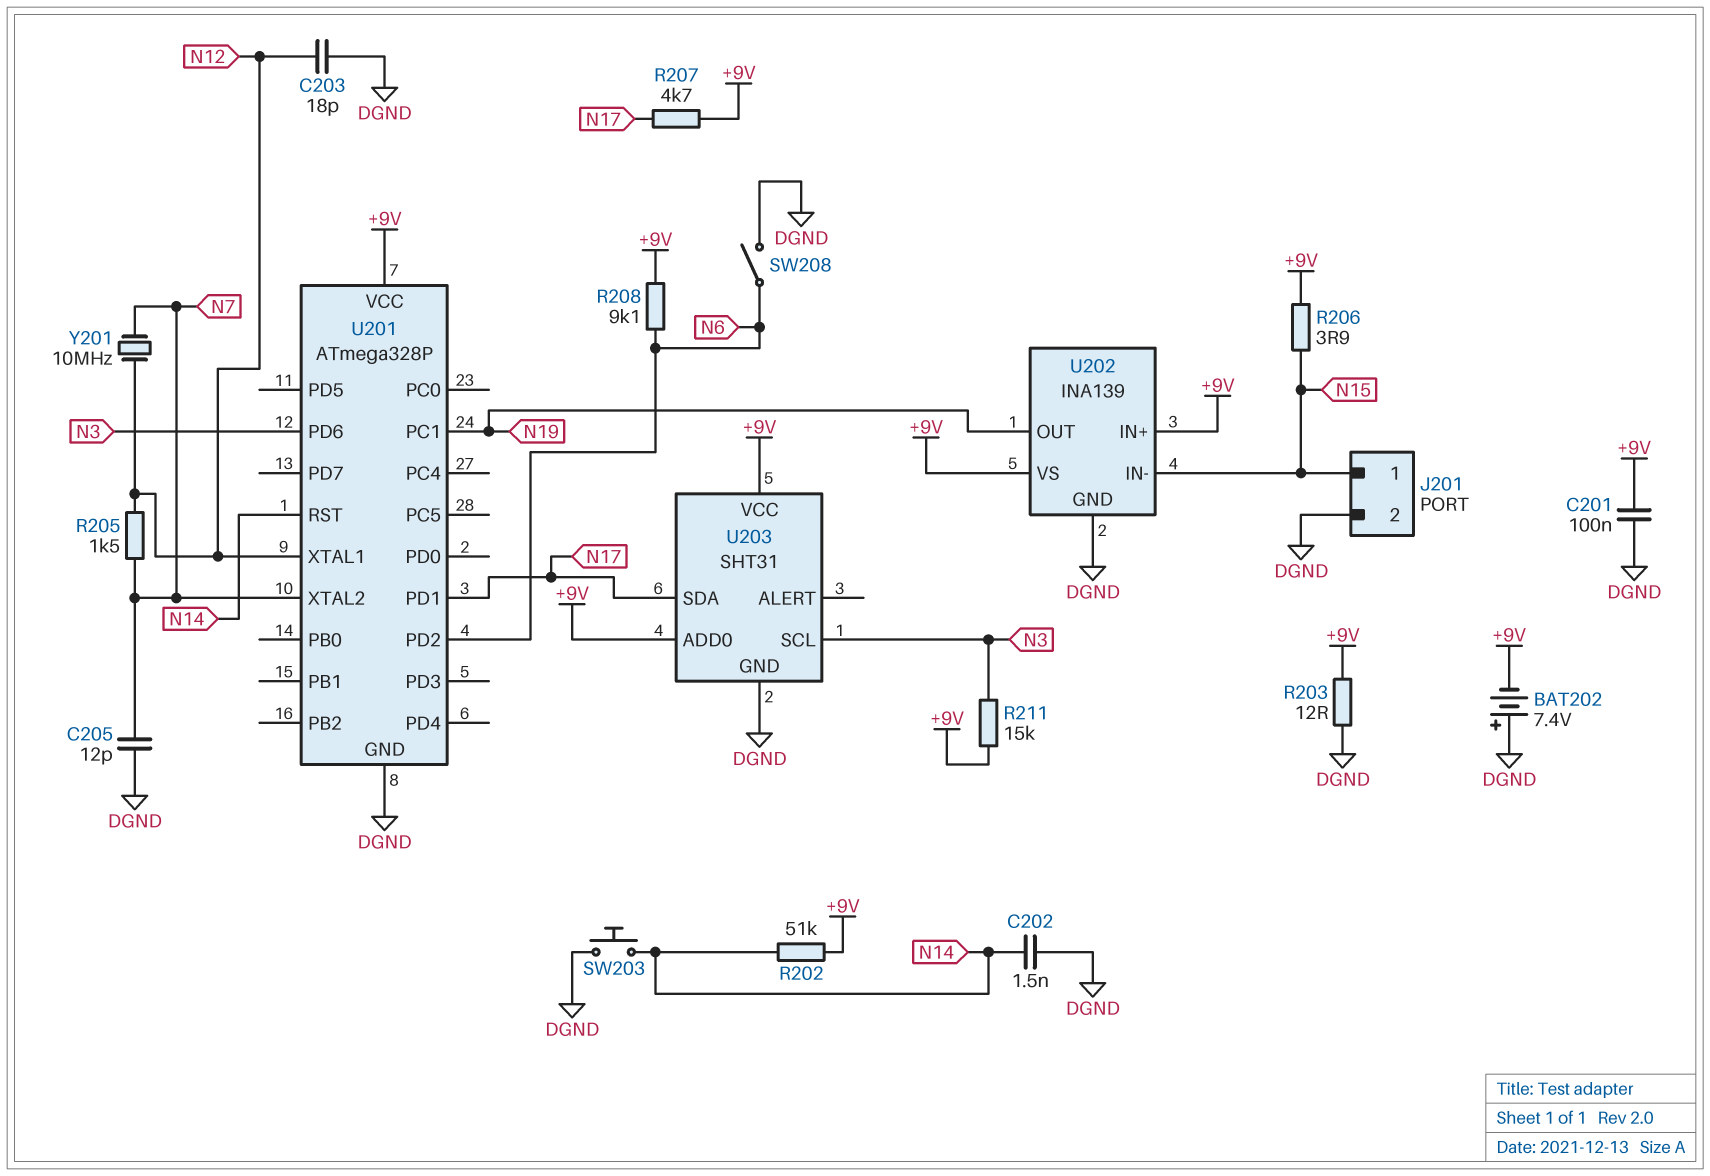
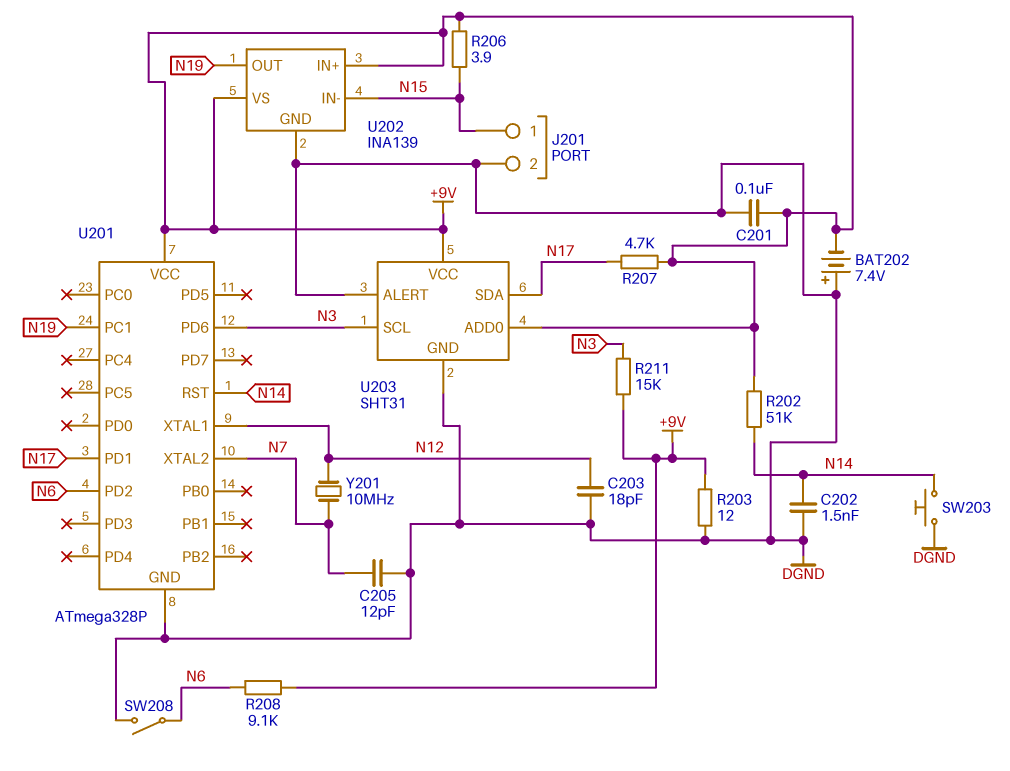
R205: 1.5k (N7, N12) -> none
U203 pin ALERT: none -> DGND

